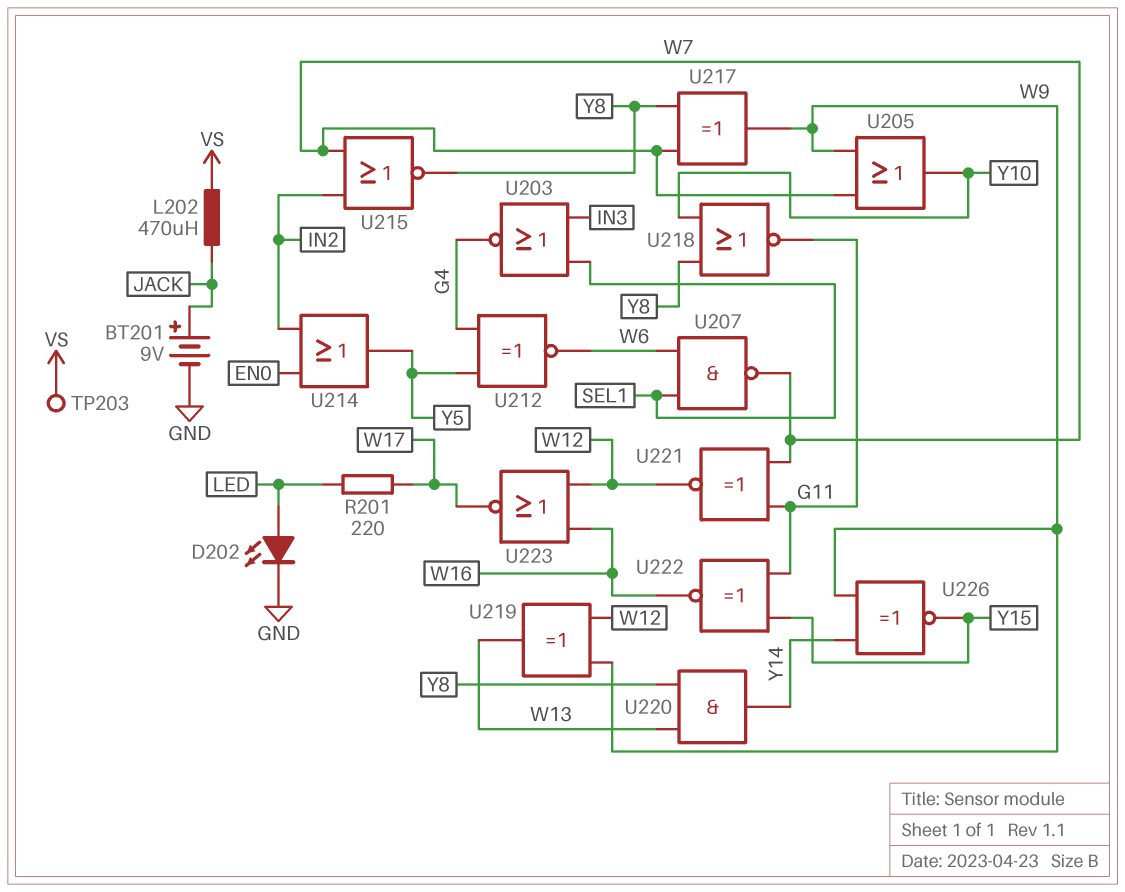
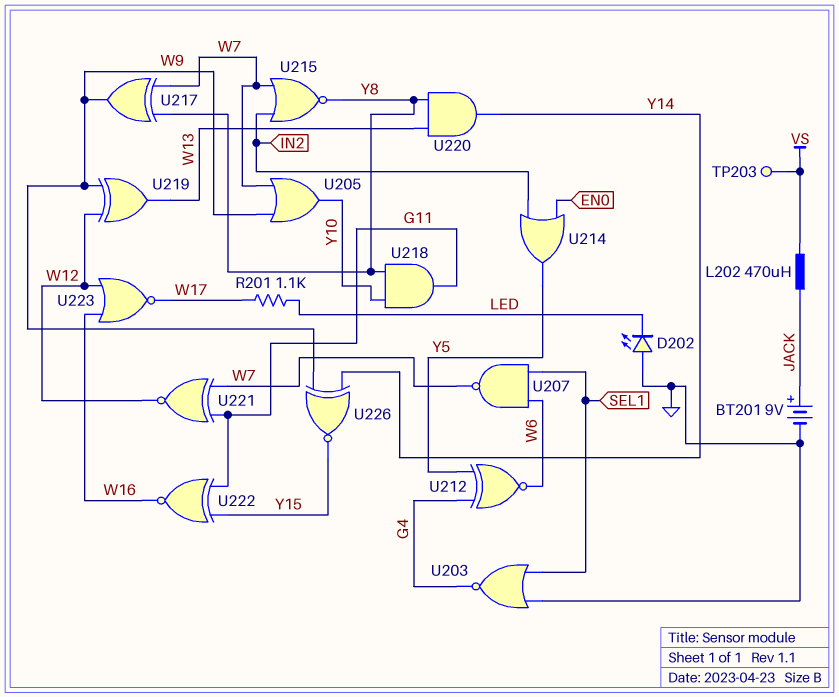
D202: LED (A LED, K GND) -> LED (A GND, K LED)
R201: 220 (LED, W17) -> 1.1k (LED, W17)
U203: NOR (in IN3, in SEL1, out G4) -> NOR (in GND, in SEL1, out G4)
U218: NOR (in Y8, in Y10, out G11) -> AND (in Y8, in Y10, out G11)

